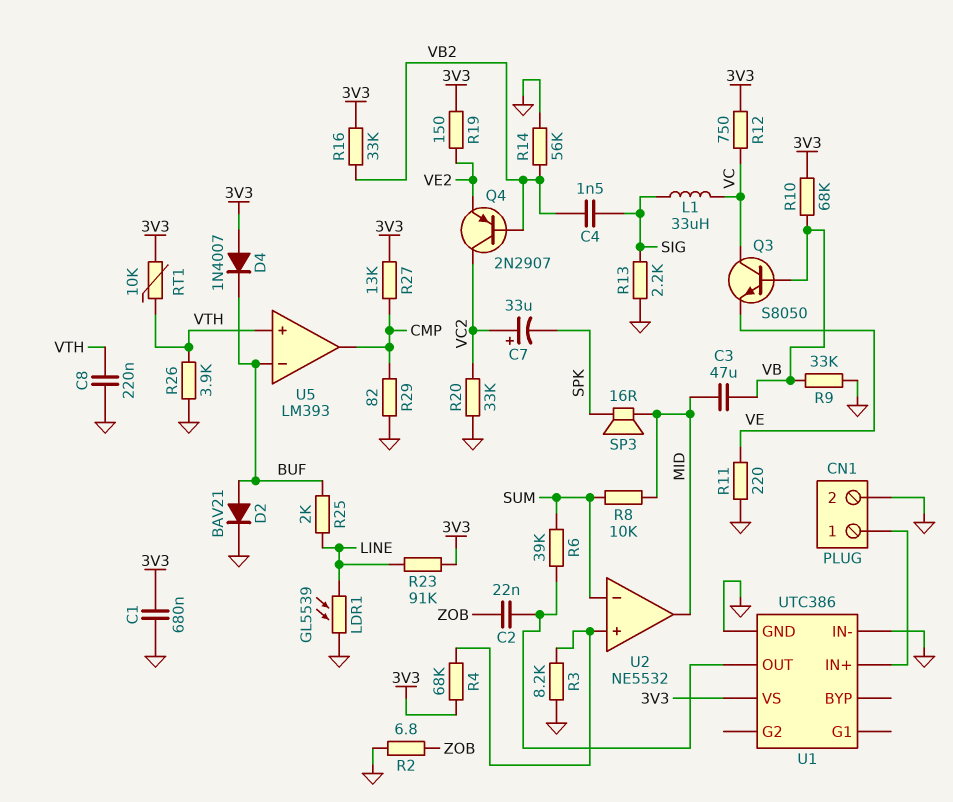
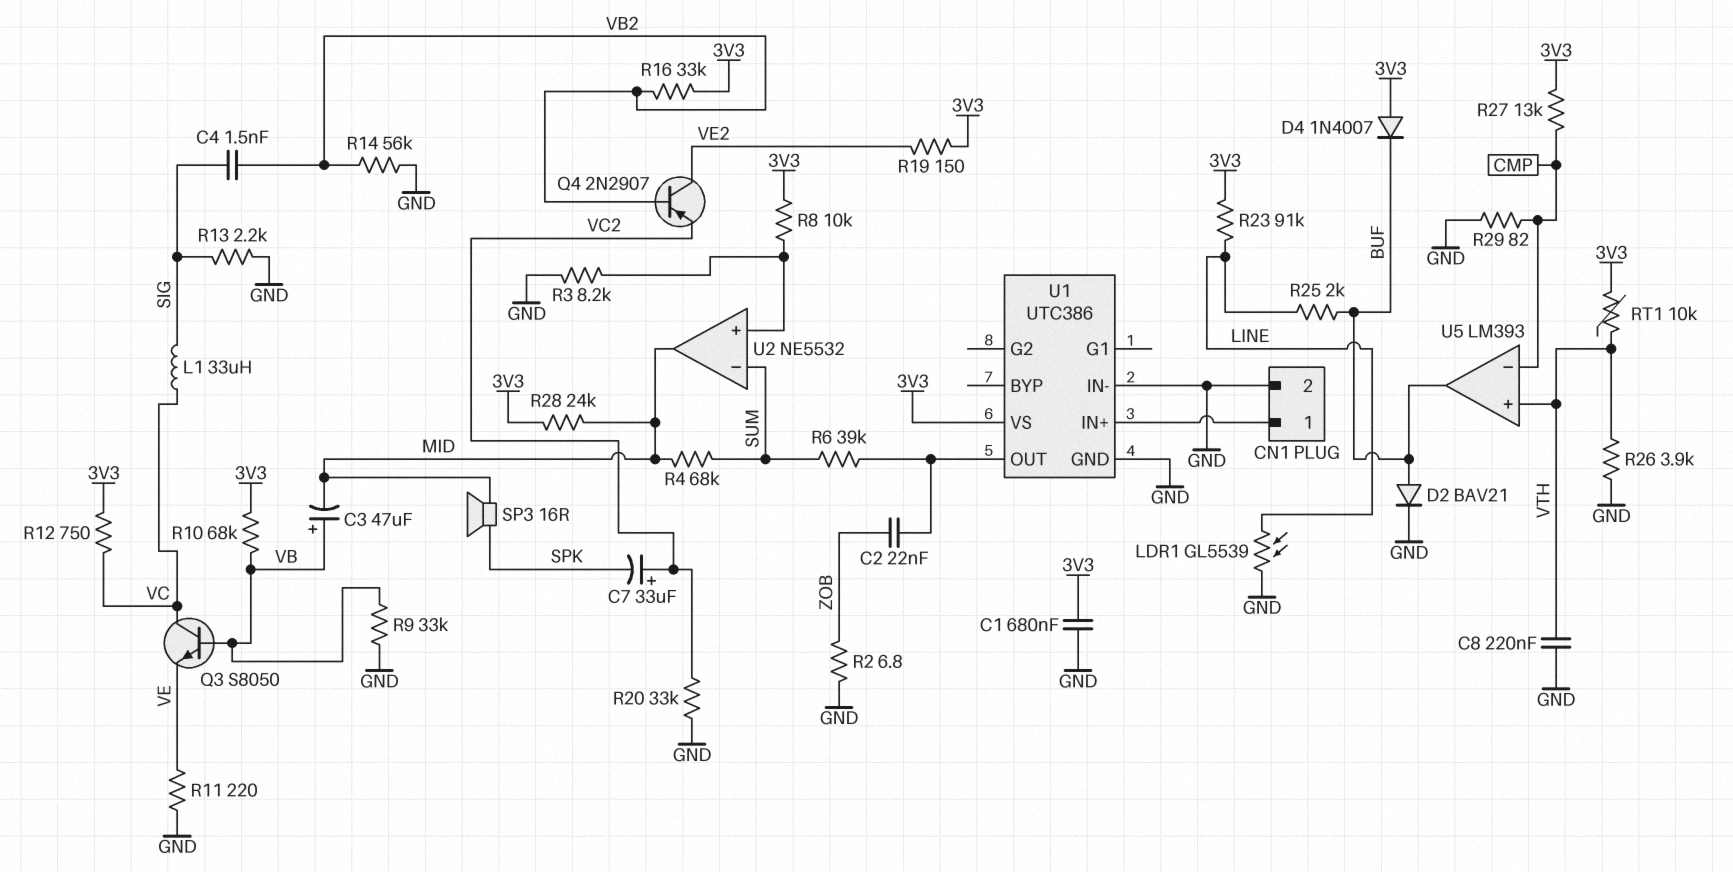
C3: 47uF (MID, VB) -> 47uF (plus VB, minus MID)
Q4: PNP 2N2907 (B VB2, C VC2, E VE2) -> PNP 2N2907 (B VB2, C VE2, E VC2)
R4: 68k (3V3, U2/in+) -> 68k (MID, SUM)
R8: 10k (MID, SUM) -> 10k (3V3, U2/in+)
R28: none -> 24k (3V3, MID)
U5 pin in-: BUF -> CMP
U5 pin out: CMP -> BUF

